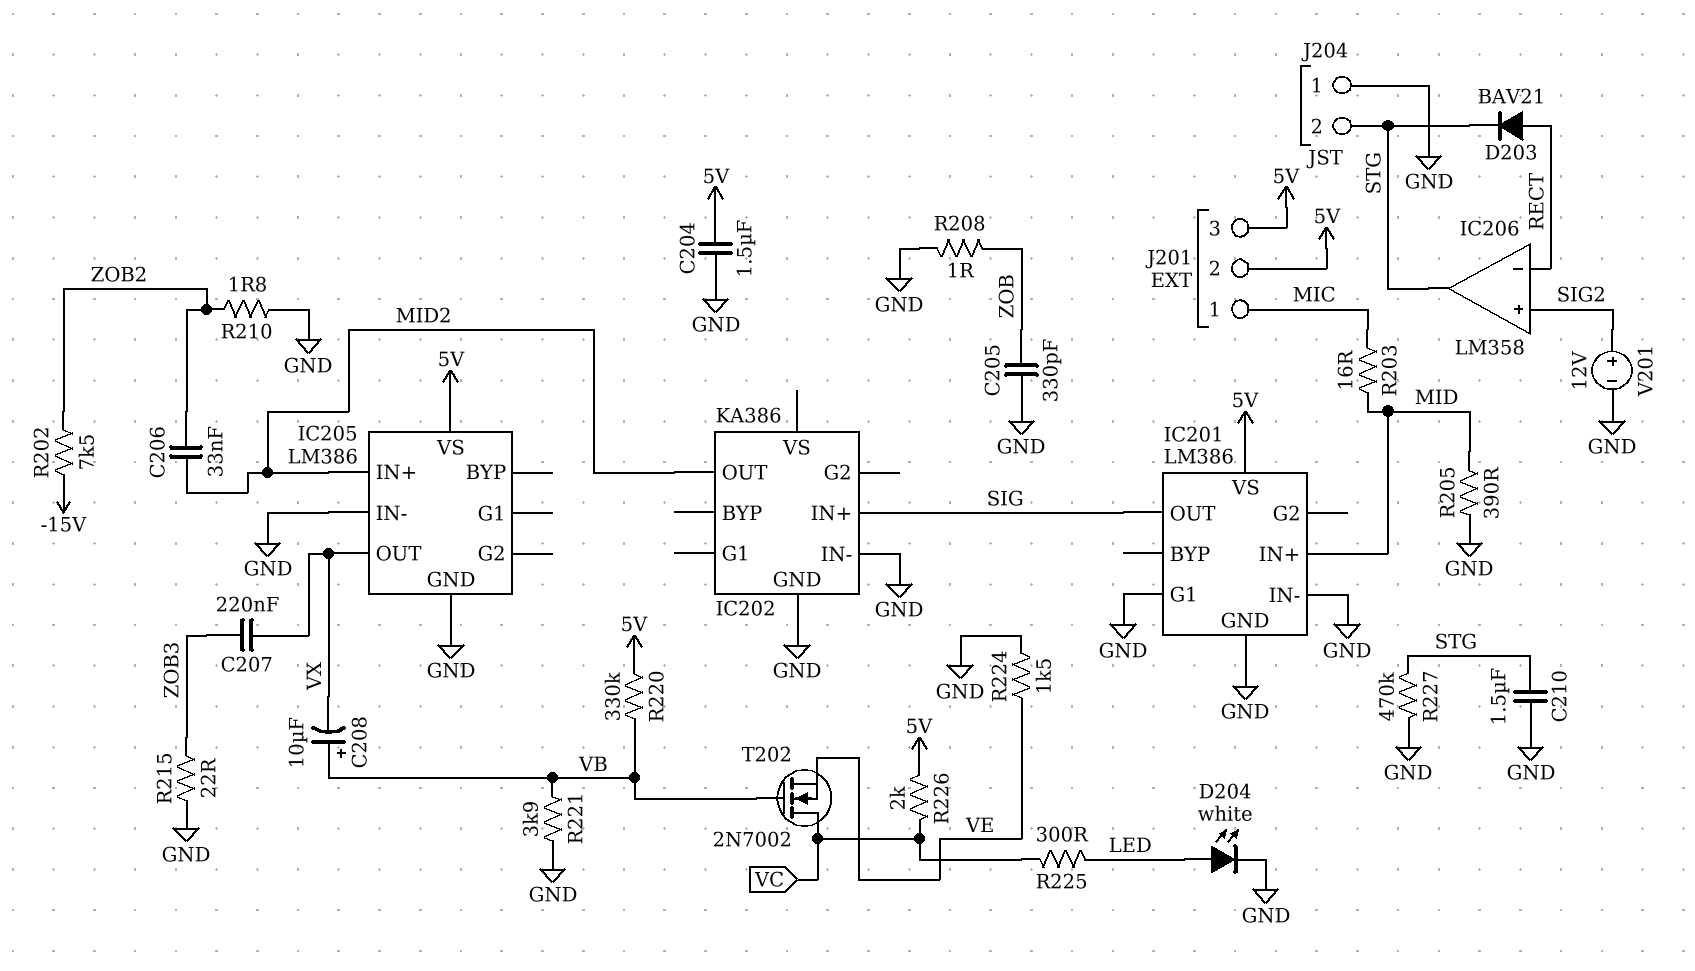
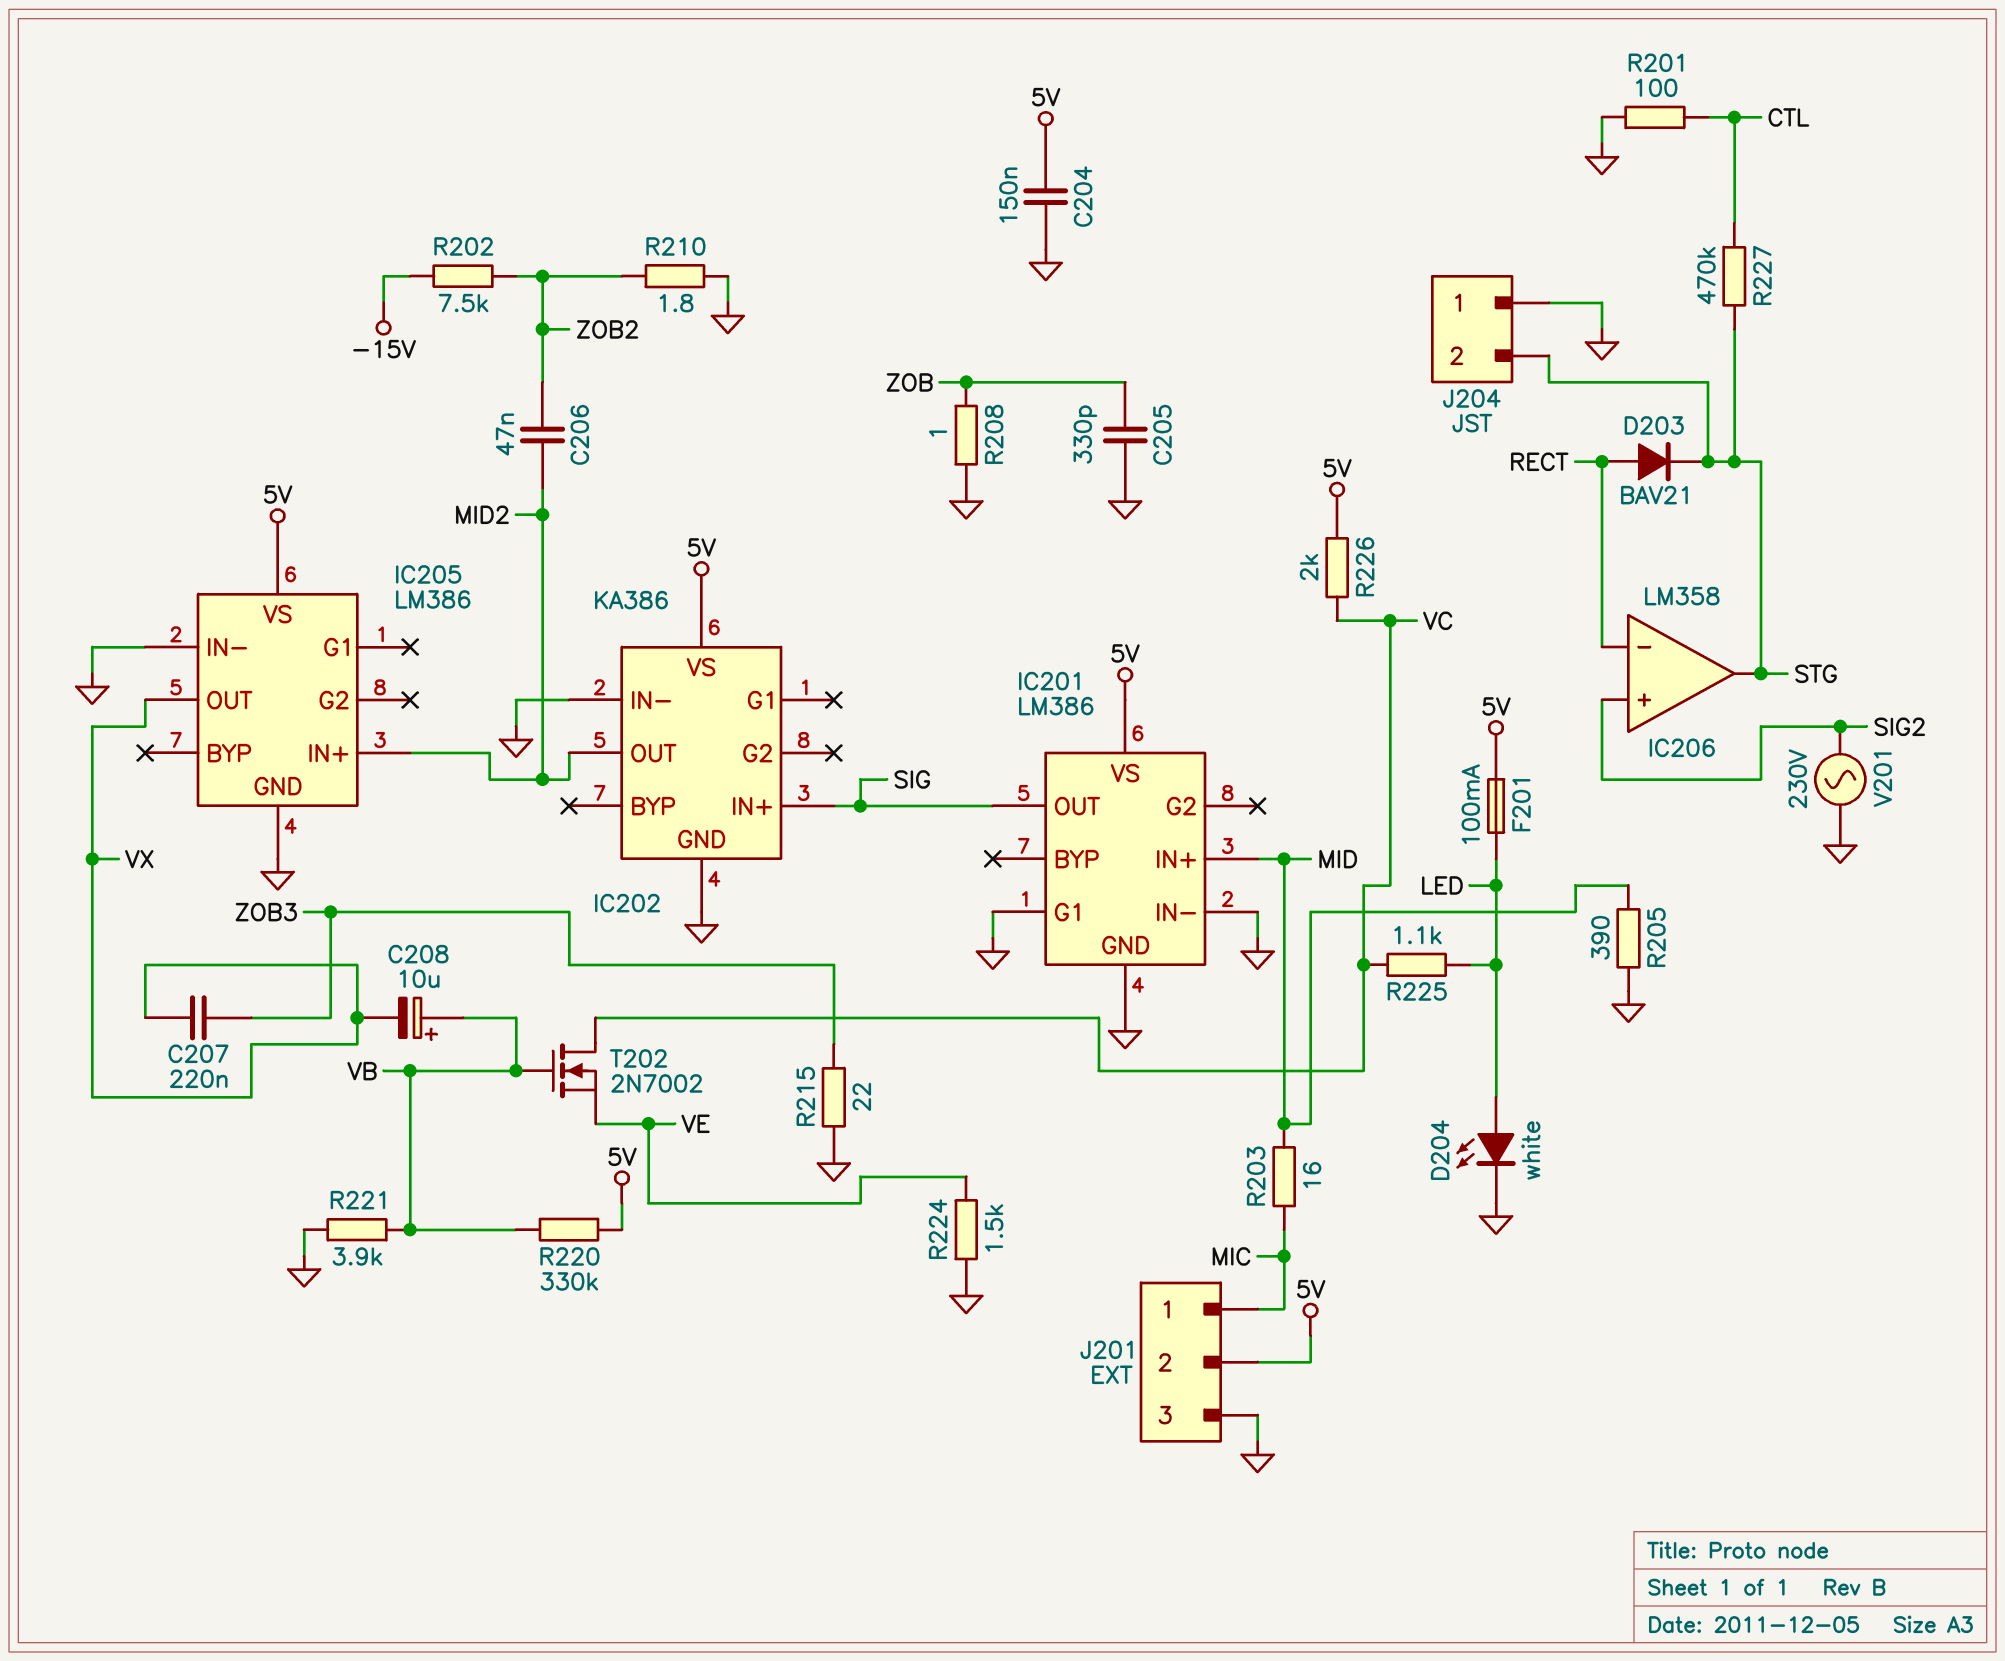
C204: 1.5uF (5V, GND) -> 150nF (5V, GND)
C206: 33nF (MID2, ZOB2) -> 47nF (MID2, ZOB2)
C210: 1.5uF (GND, STG) -> none
F201: none -> 100mA (5V, LED)
IC202 pin VS: none -> 5V
J201 pin 3: 5V -> GND
R201: none -> 100 (CTL, GND)
R225: 300 (LED, VC) -> 1.1k (LED, VC)
R227: 470k (GND, STG) -> 470k (CTL, STG)
V201: 12V (plus SIG2, minus GND) -> AC 230V (GND, SIG2)

